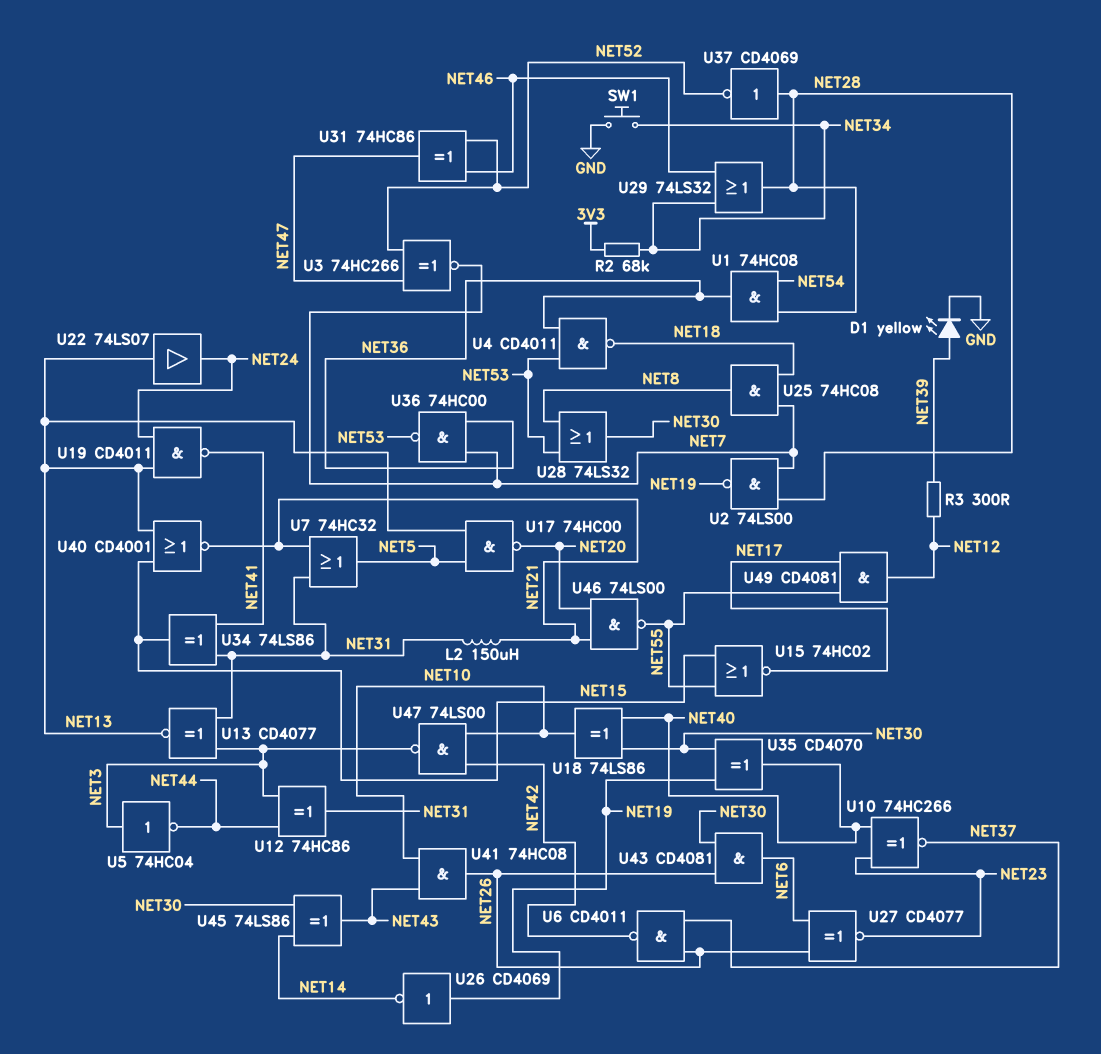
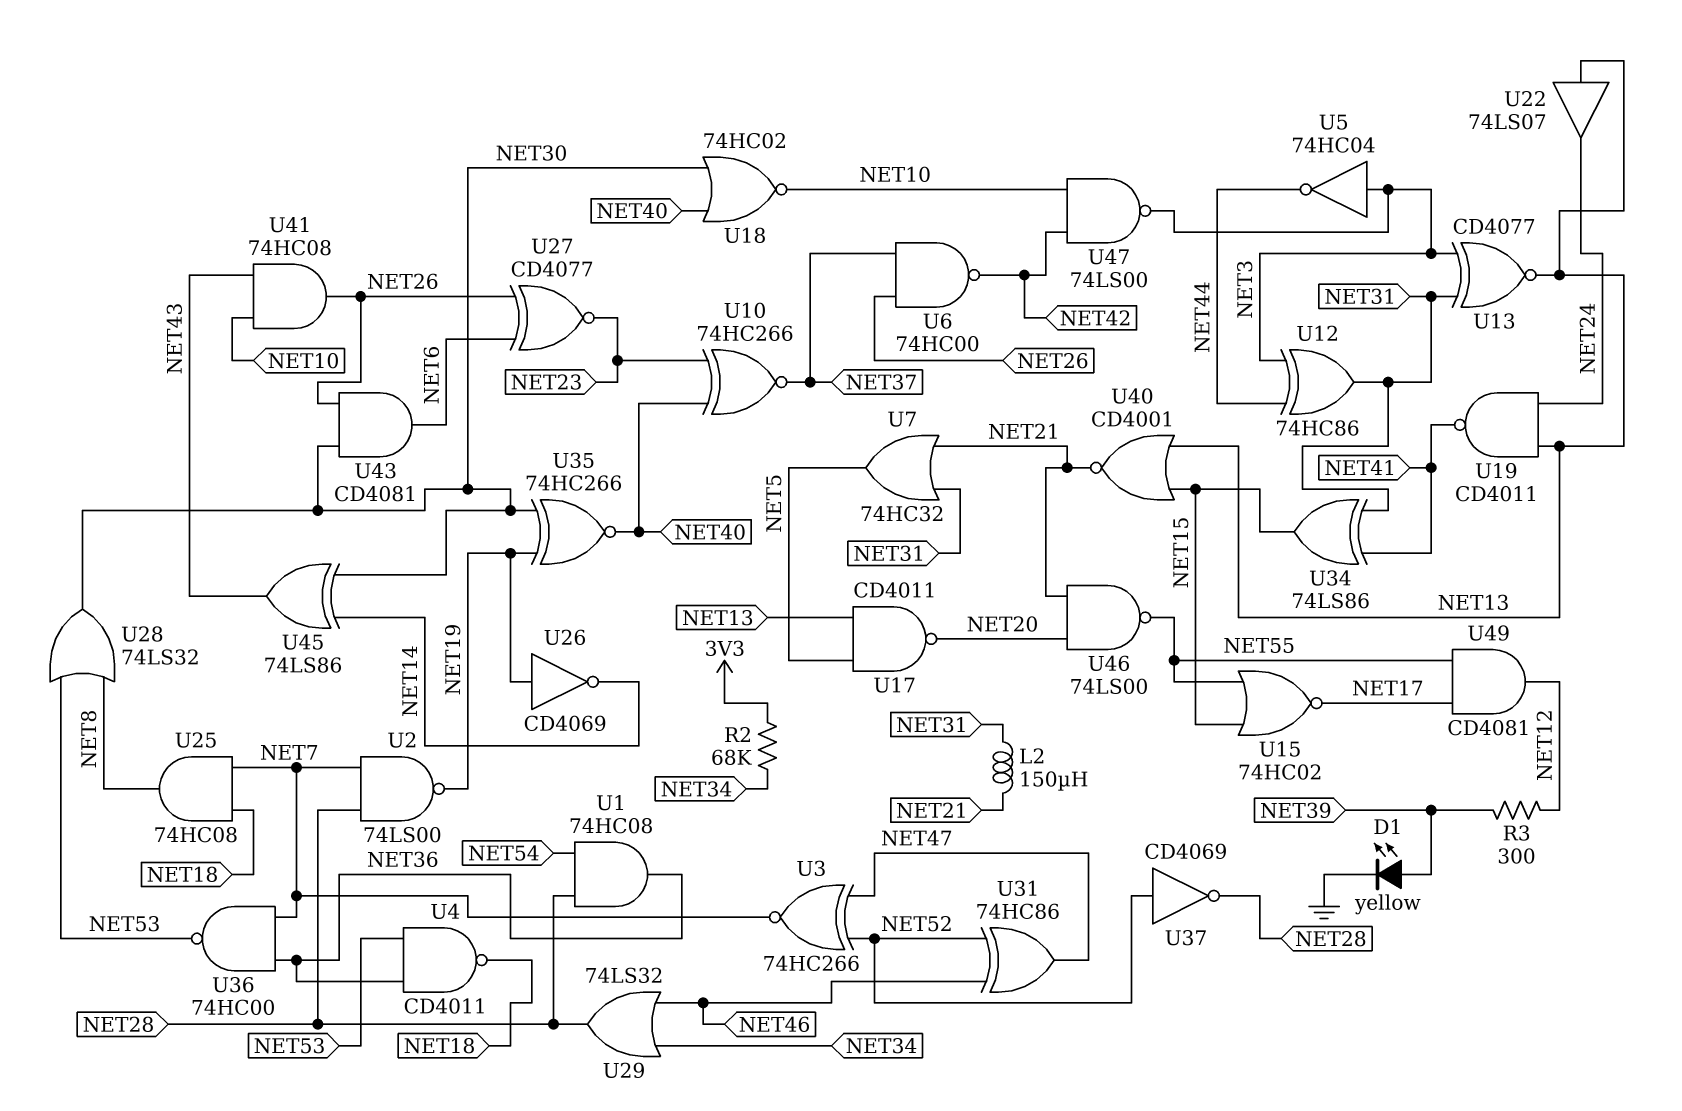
SW1: button (GND, NET34) -> none
U6: NAND CD4011 (in NET26, in NET37, out NET42) -> NAND 74HC00 (in NET26, in NET37, out NET42)
U17: NAND 74HC00 (in NET5, in NET13, out NET20) -> NAND CD4011 (in NET5, in NET13, out NET20)
U18: XOR 74LS86 (in NET30, in NET40, out NET10) -> NOR 74HC02 (in NET30, in NET40, out NET10)
U35: XOR CD4070 (in NET19, in NET30, out NET40) -> XNOR 74HC266 (in NET19, in NET30, out NET40)
U37: NOT CD4069 (in NET28, out NET52) -> NOT CD4069 (in NET52, out NET28)

